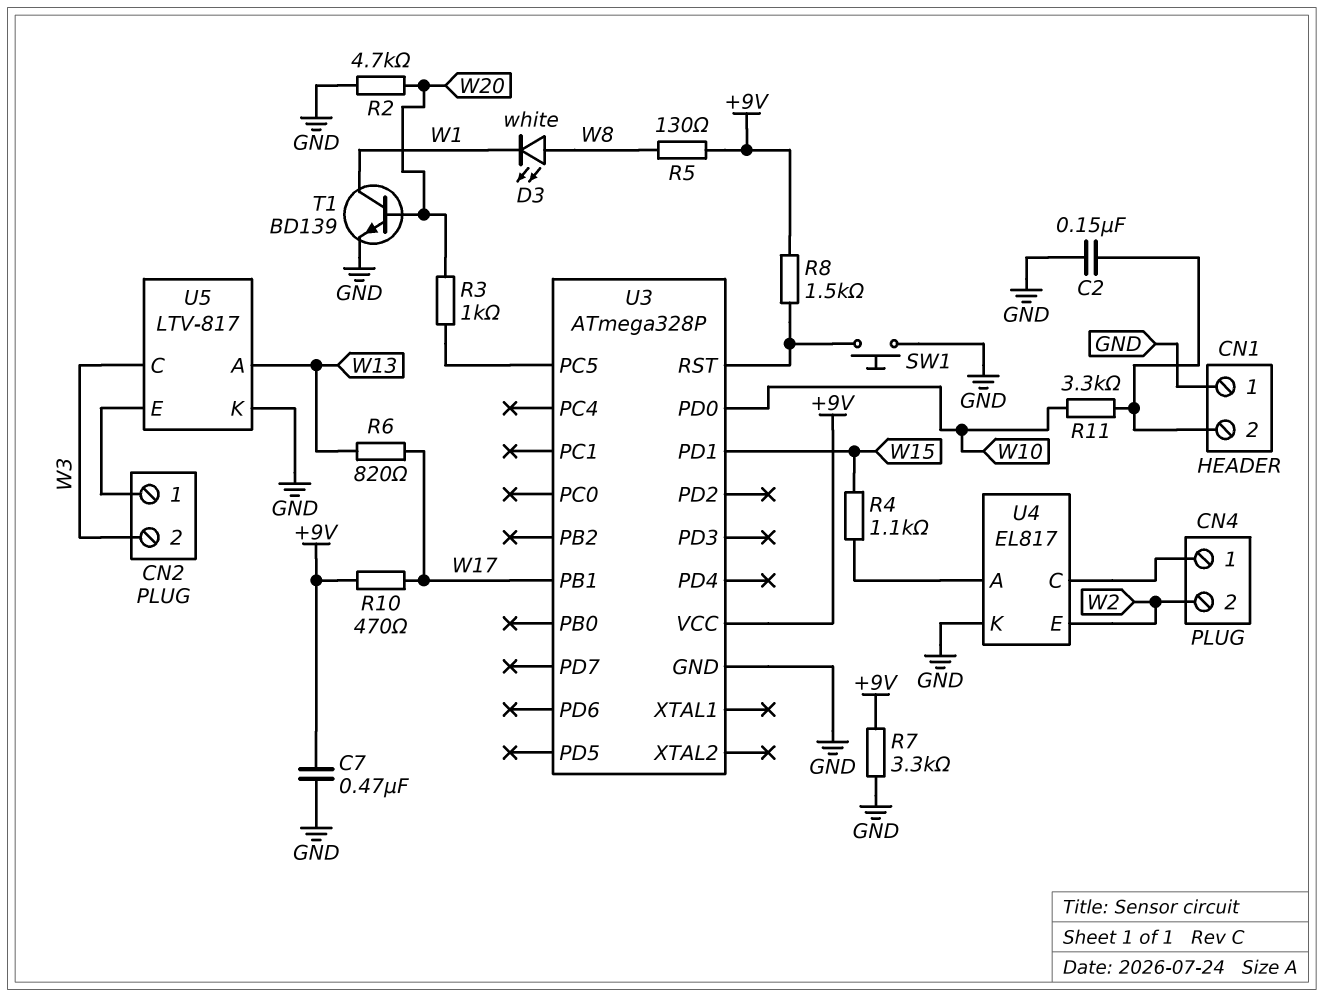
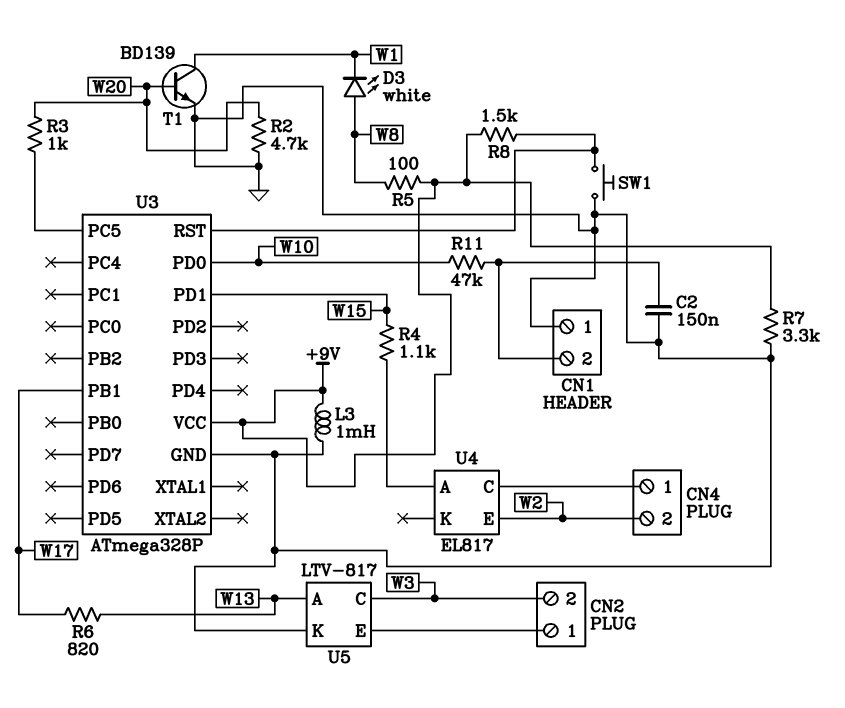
C7: 470nF (+9V, GND) -> none
L3: none -> 1mH (+9V, GND)
R5: 130 (+9V, W8) -> 100 (+9V, W8)
R10: 470 (+9V, W17) -> none
R11: 3.3k (CN1/2, W10) -> 47k (CN1/2, W10)
U4 pin K: GND -> none

